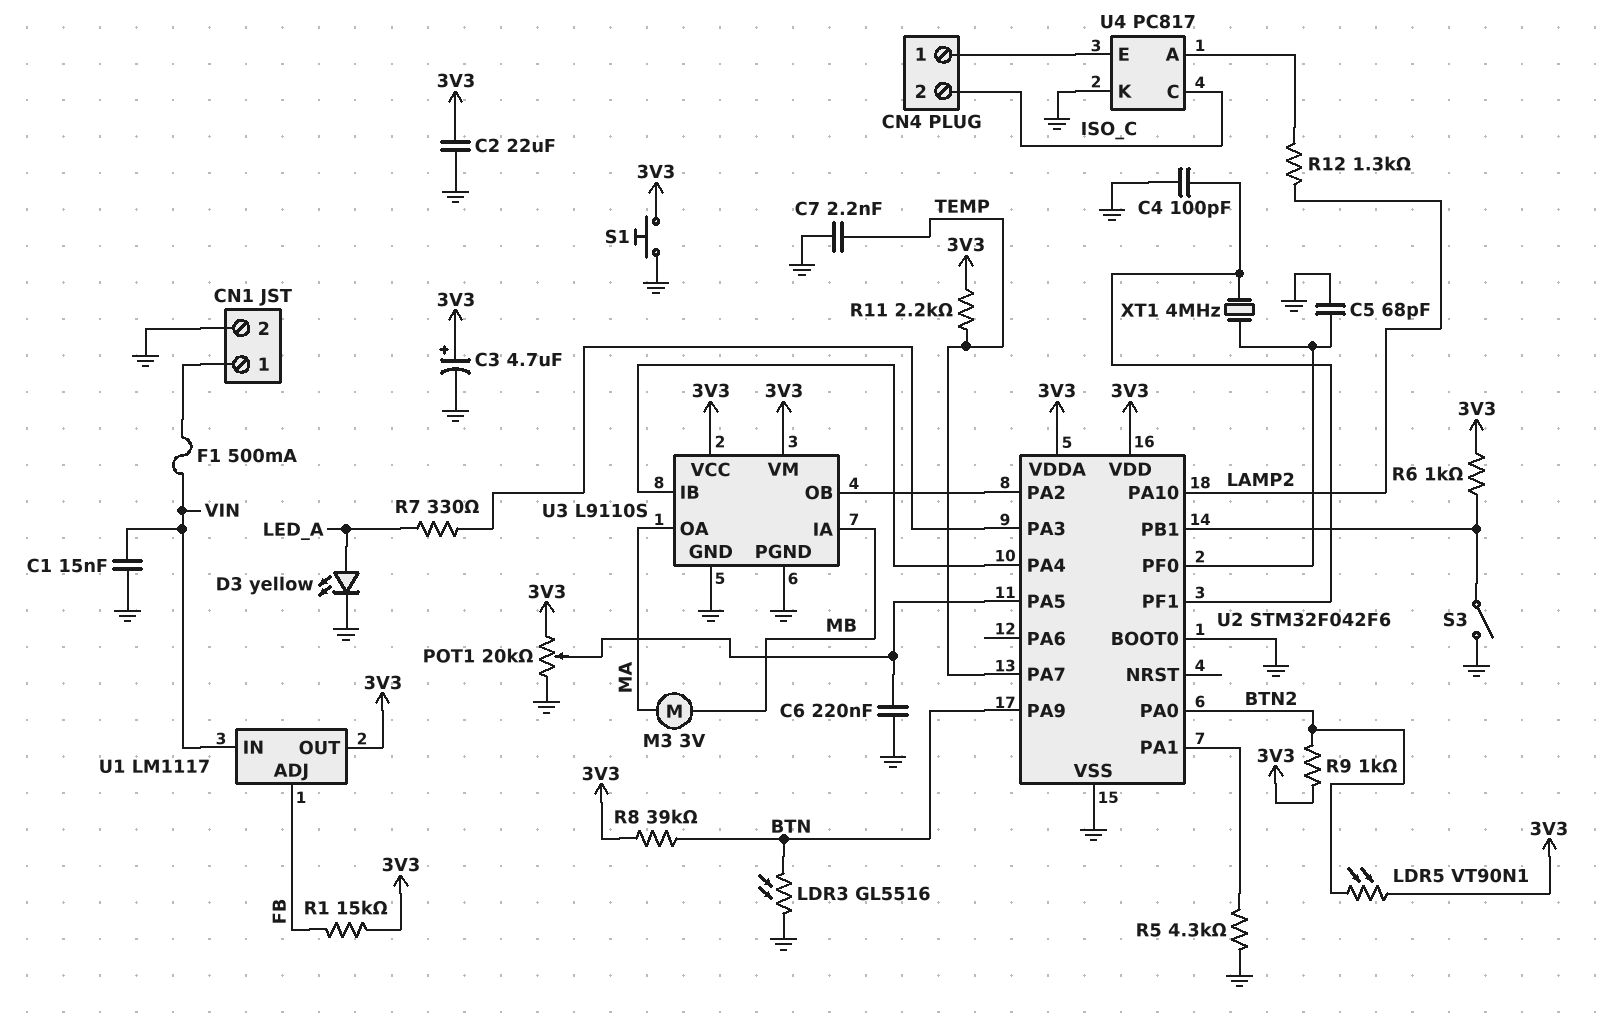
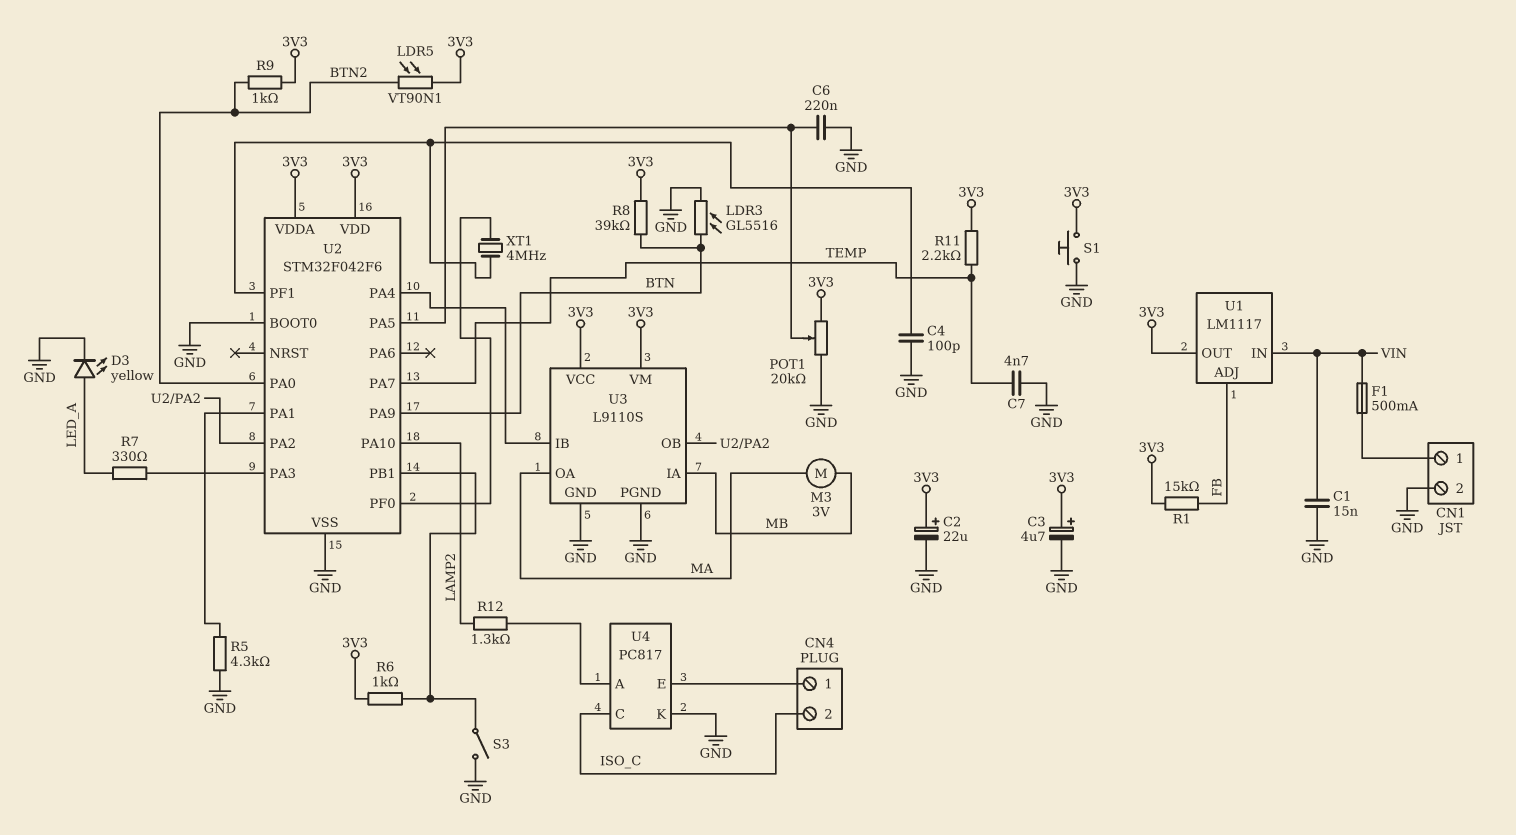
C2: 22uF (3V3, GND) -> 22uF (plus 3V3, minus GND)
C5: 68pF (GND, U2/PF0) -> none
C7: 2.2nF (GND, TEMP) -> 4.7nF (GND, TEMP)

